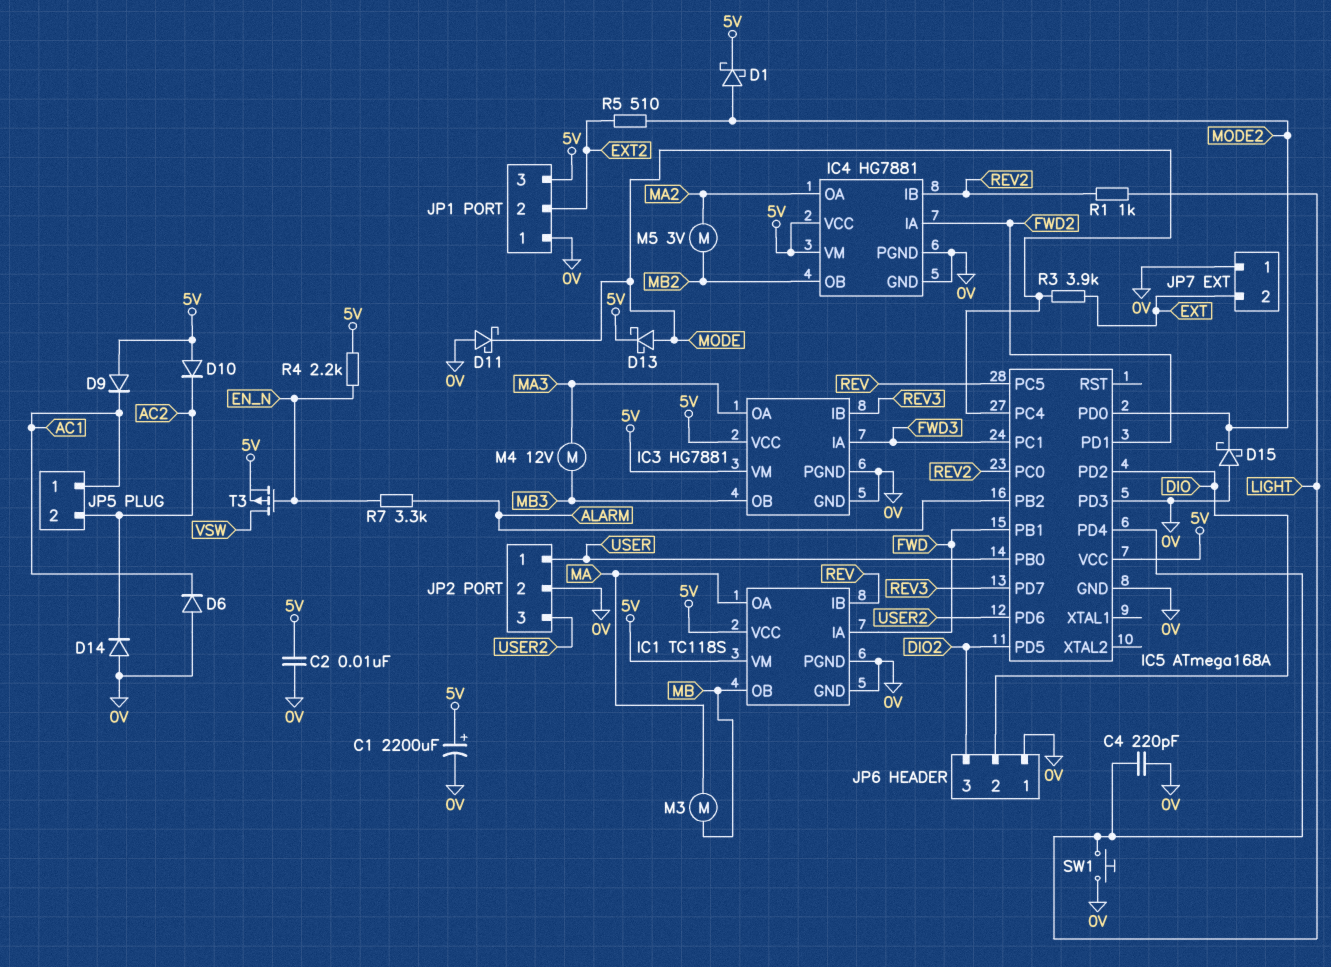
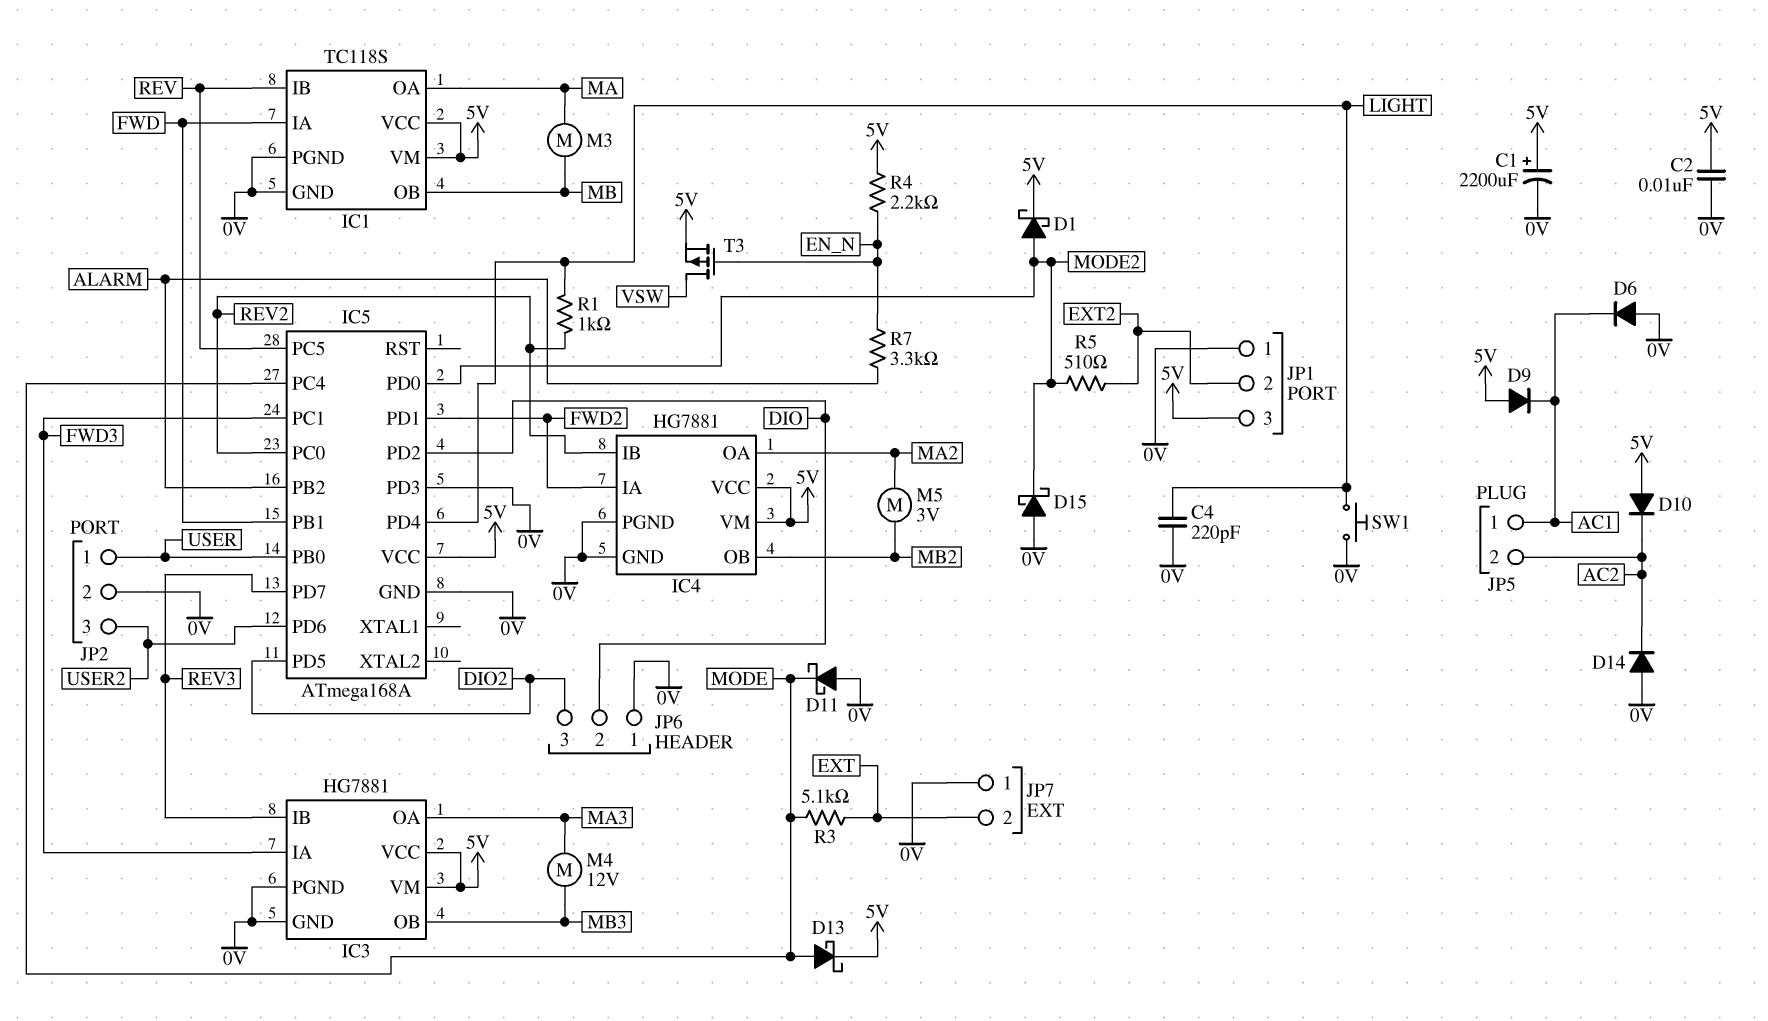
R3: 3.9k (EXT, MODE) -> 5.1k (EXT, MODE)

